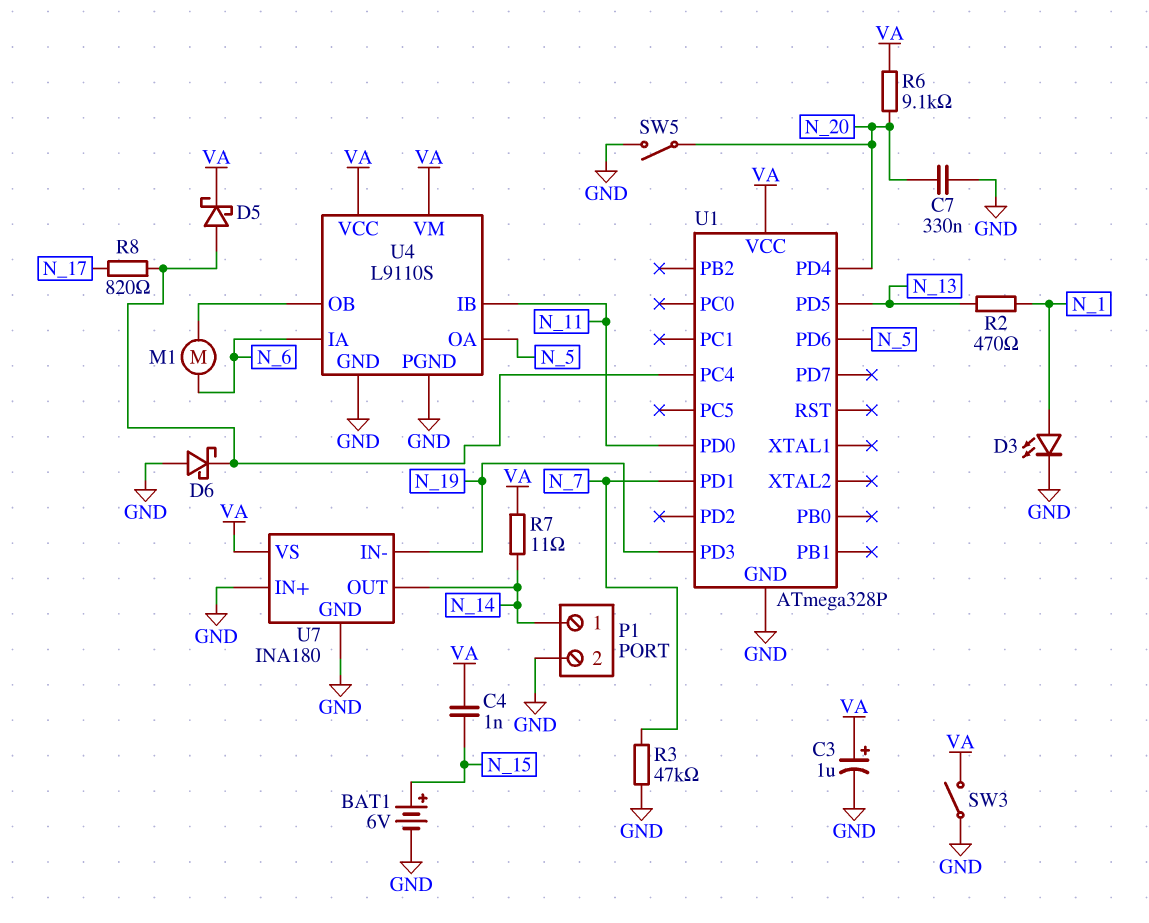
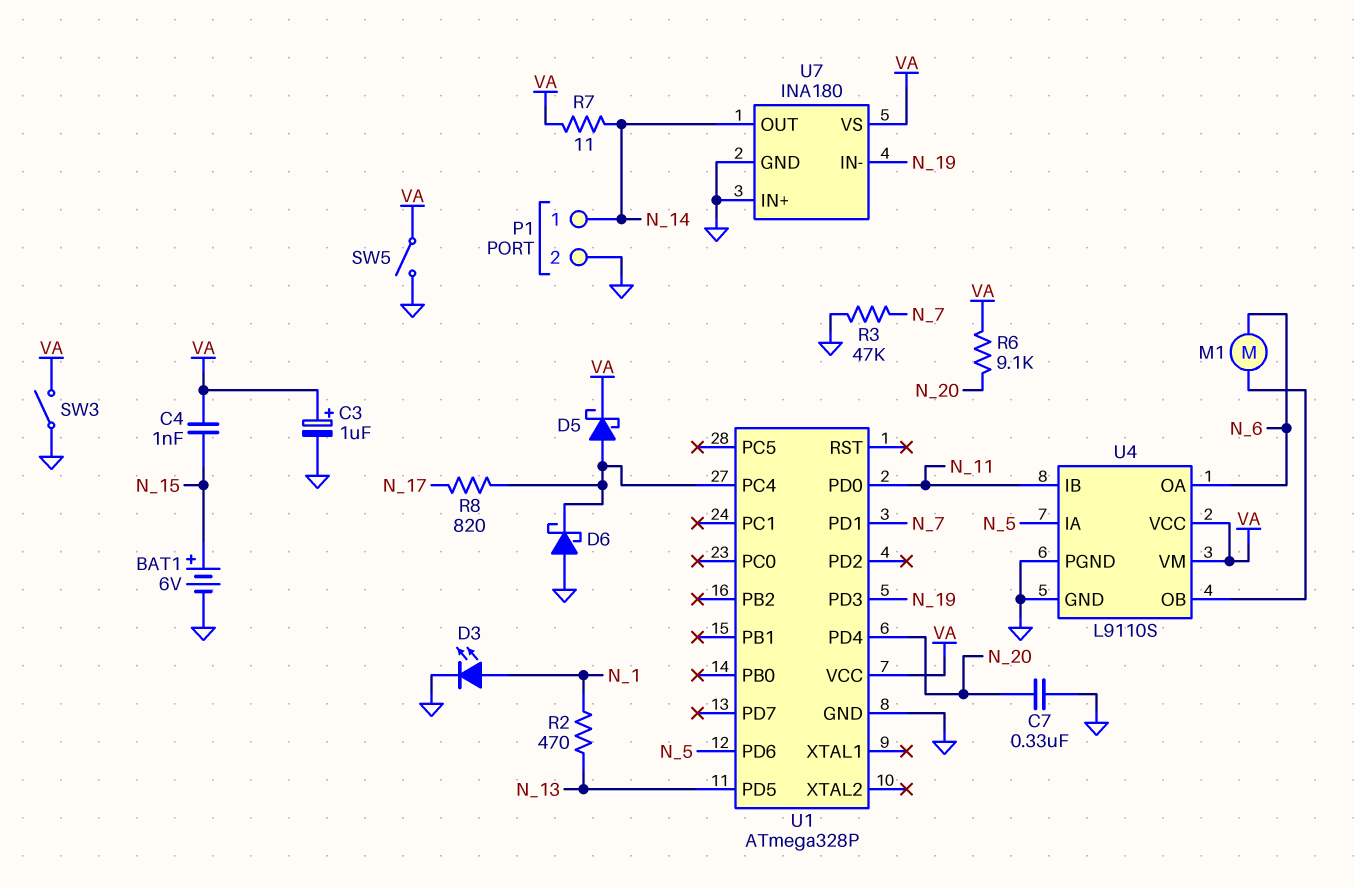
SW5: switch (GND, N_20) -> switch (GND, VA)
U4 pin IA: N_6 -> N_5
U4 pin OA: N_5 -> N_6

